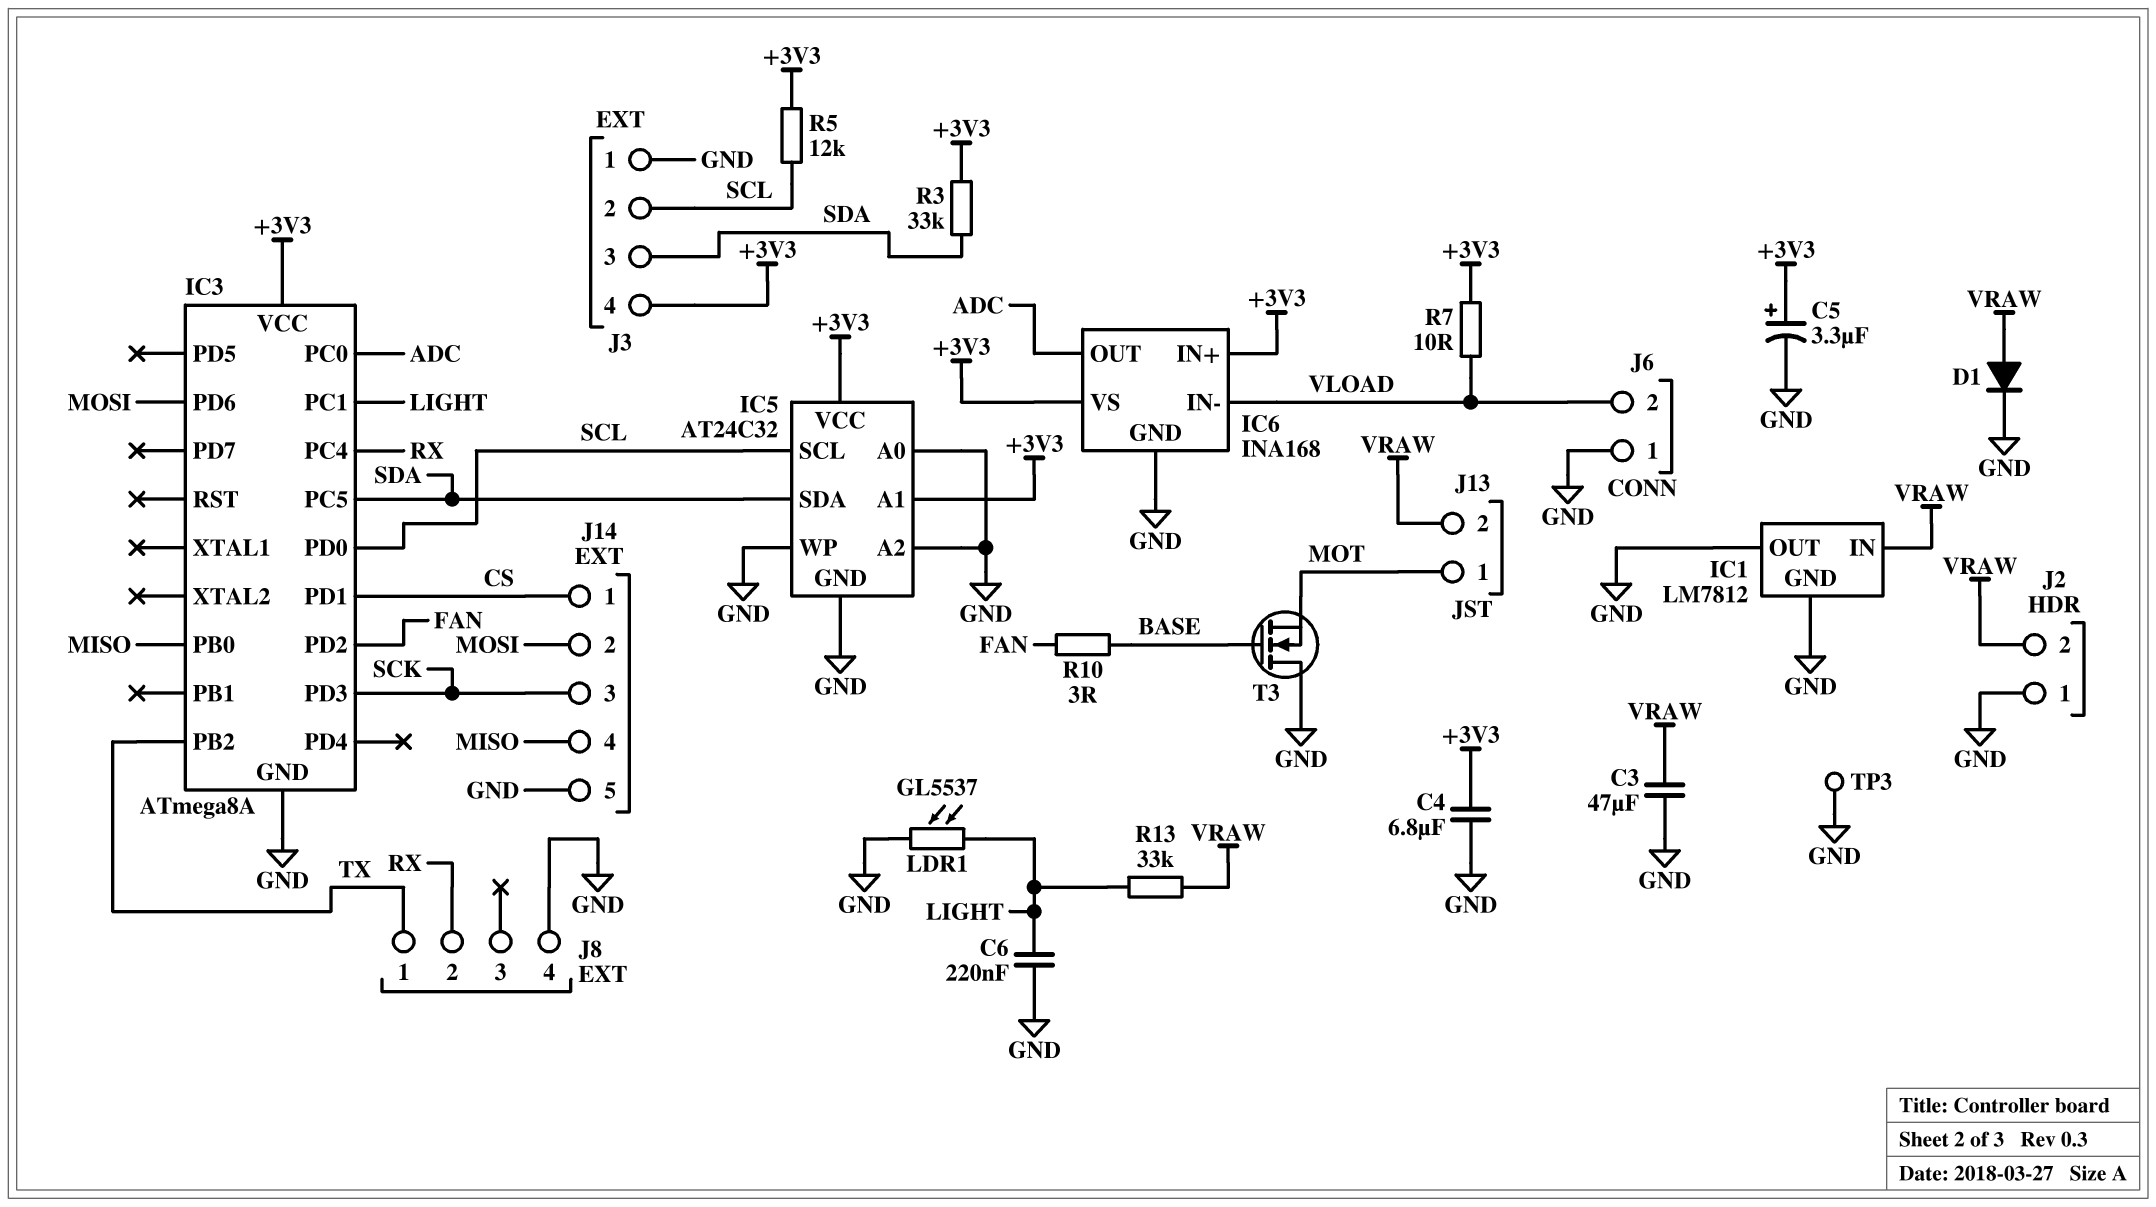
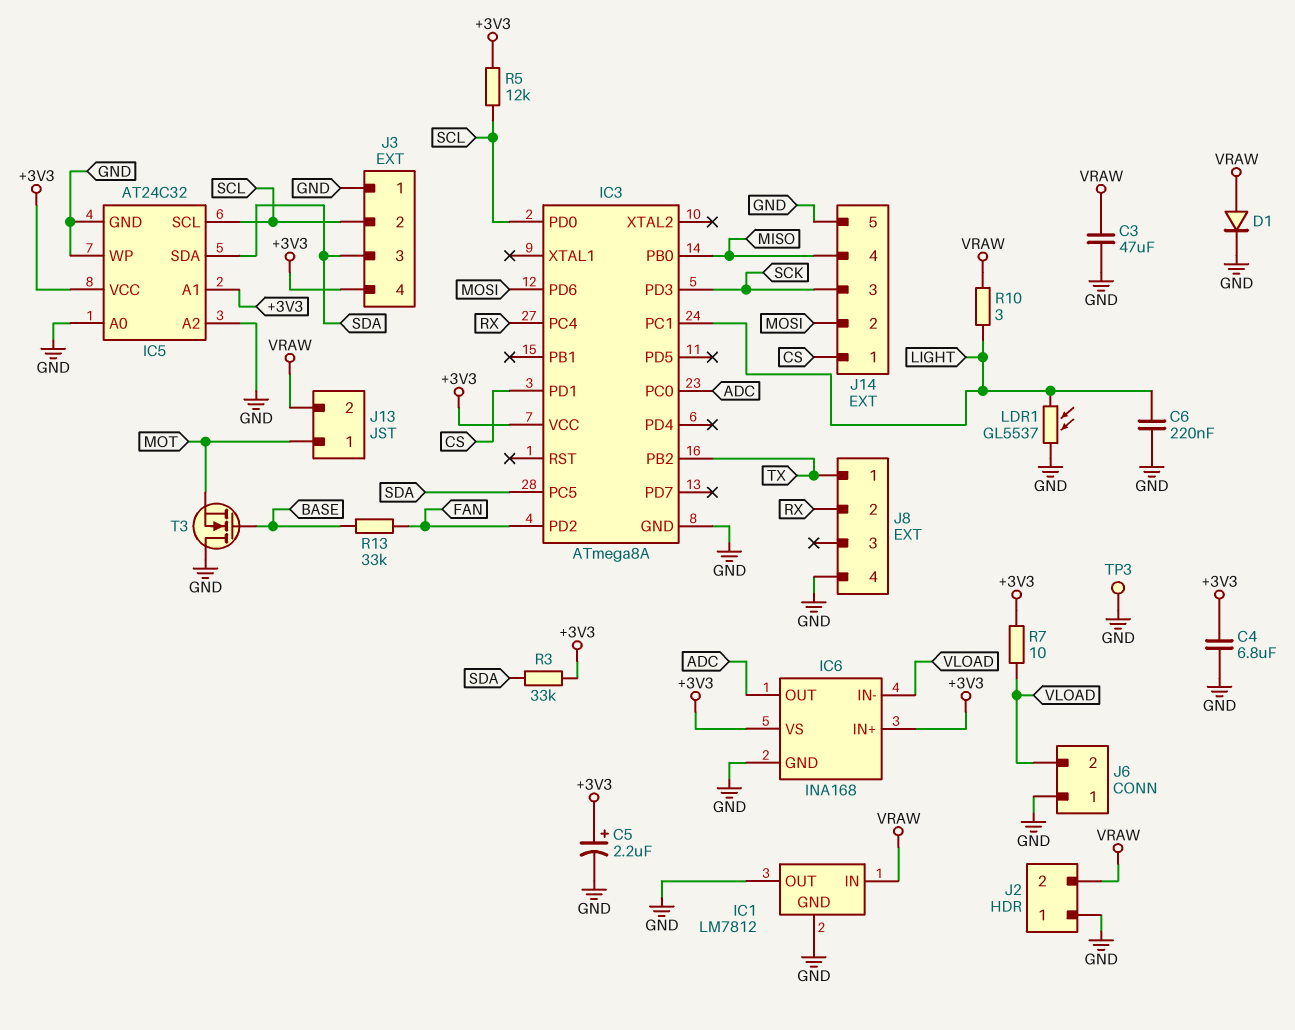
C5: 3.3uF (plus +3V3, minus GND) -> 2.2uF (plus +3V3, minus GND)
R10: 3 (BASE, FAN) -> 3 (LIGHT, VRAW)
R13: 33k (LIGHT, VRAW) -> 33k (BASE, FAN)

